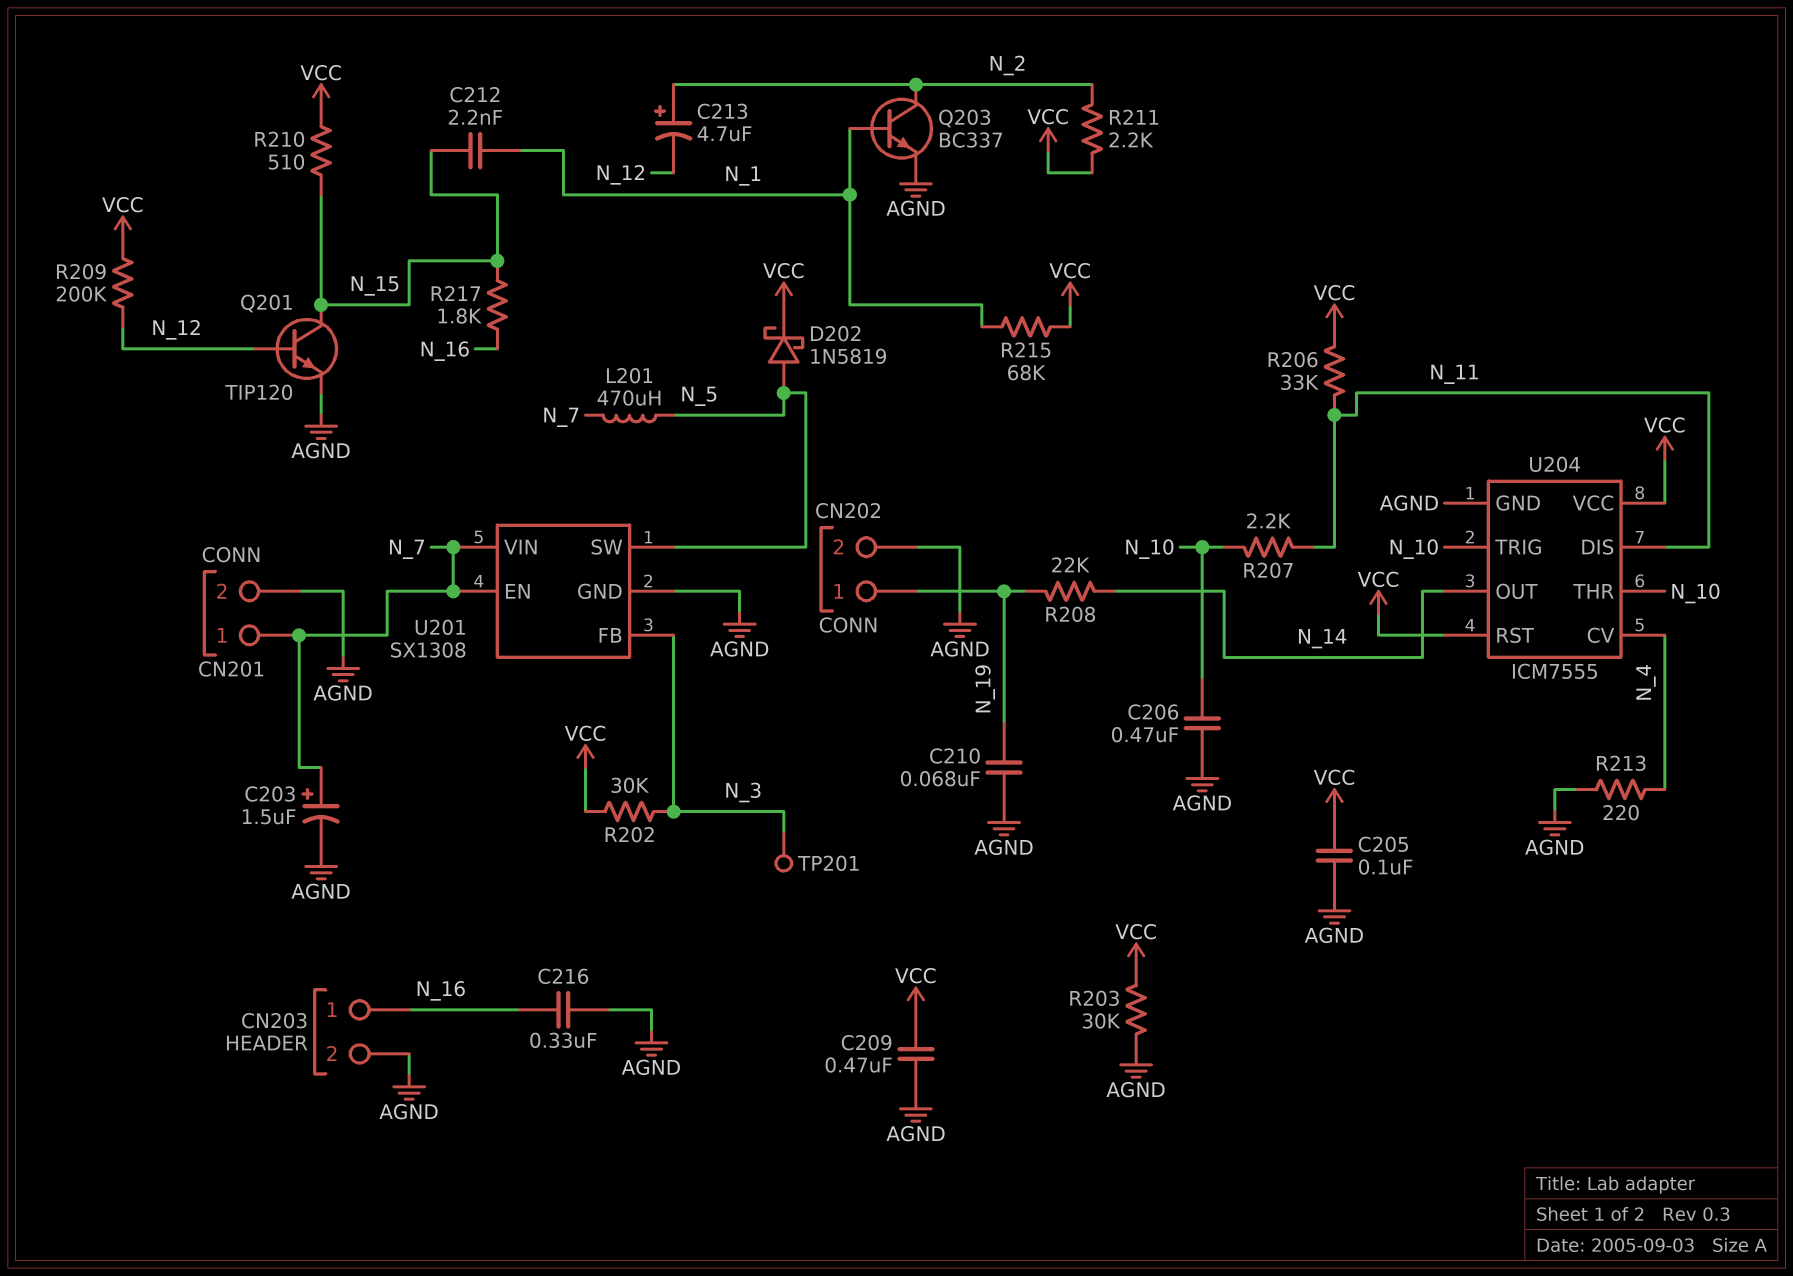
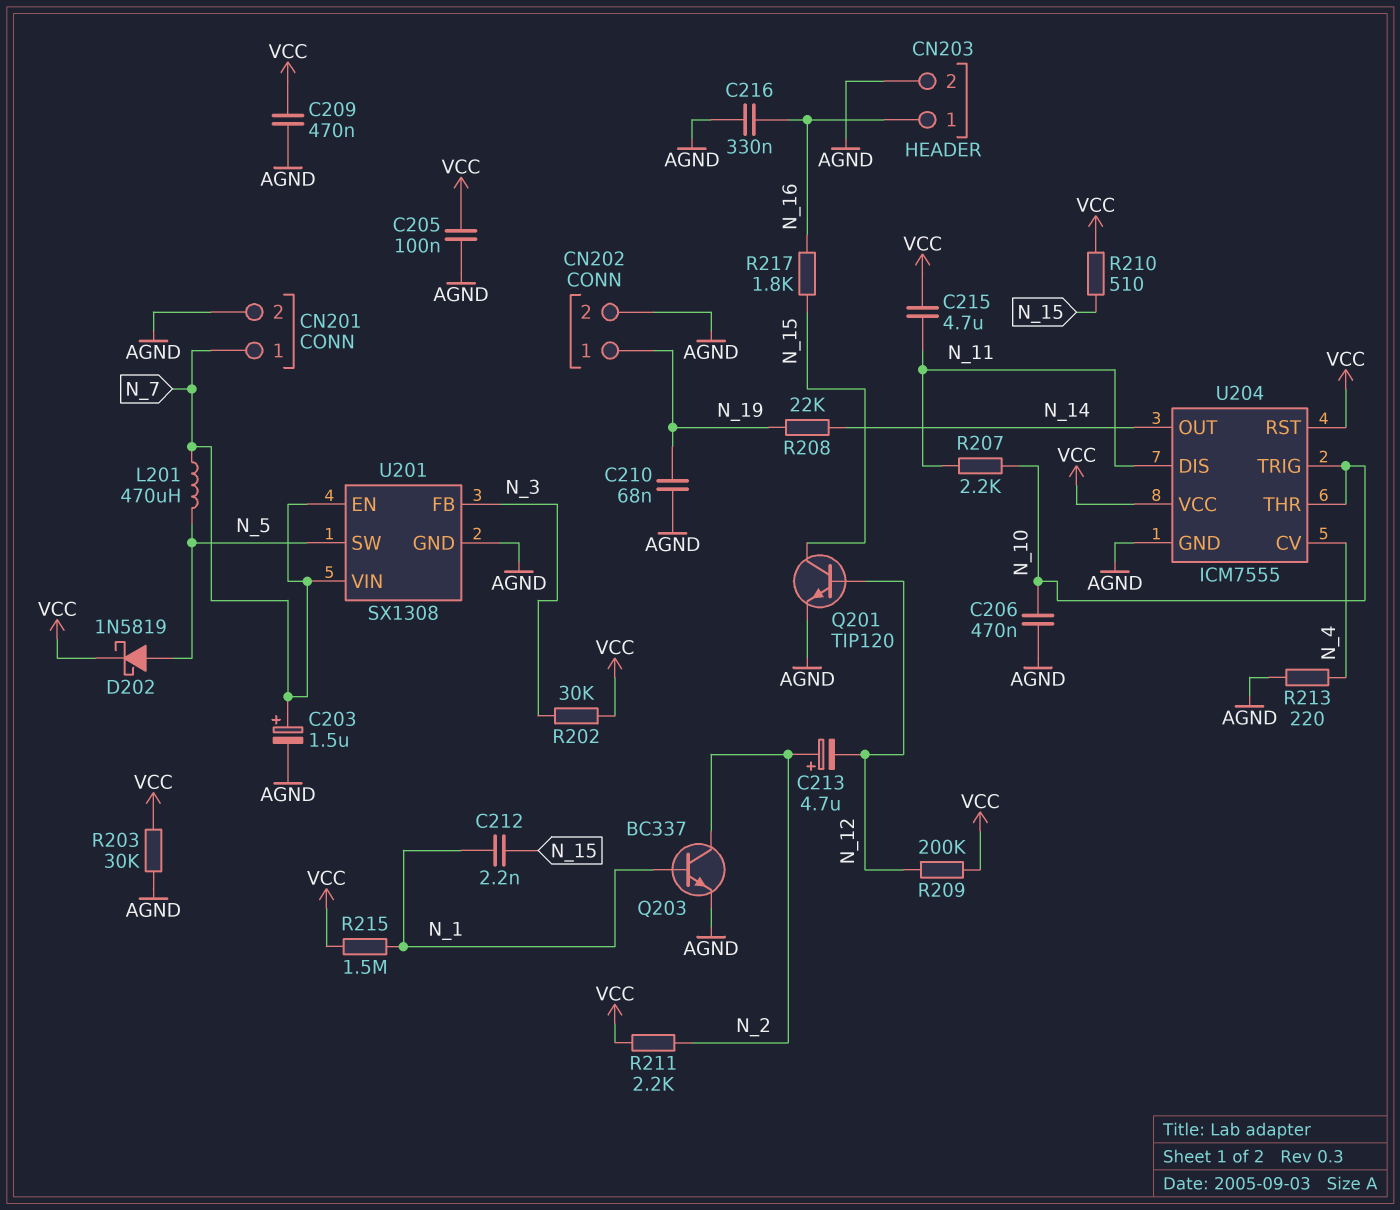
C215: none -> 4.7uF (N_11, VCC)
R206: 33k (N_11, VCC) -> none
R215: 68k (N_1, VCC) -> 1.5M (N_1, VCC)
TP201: test point (N_3) -> none

